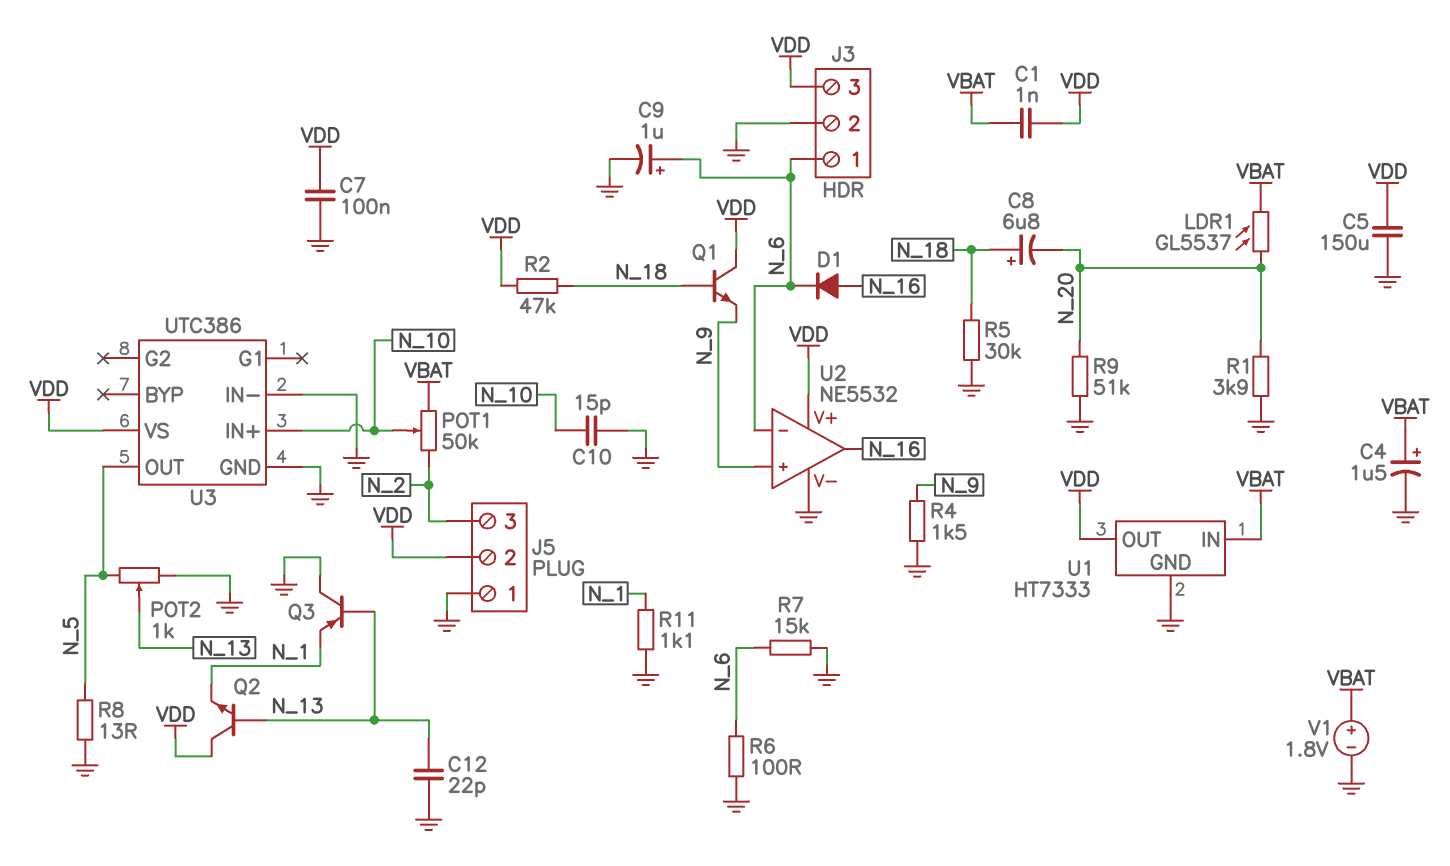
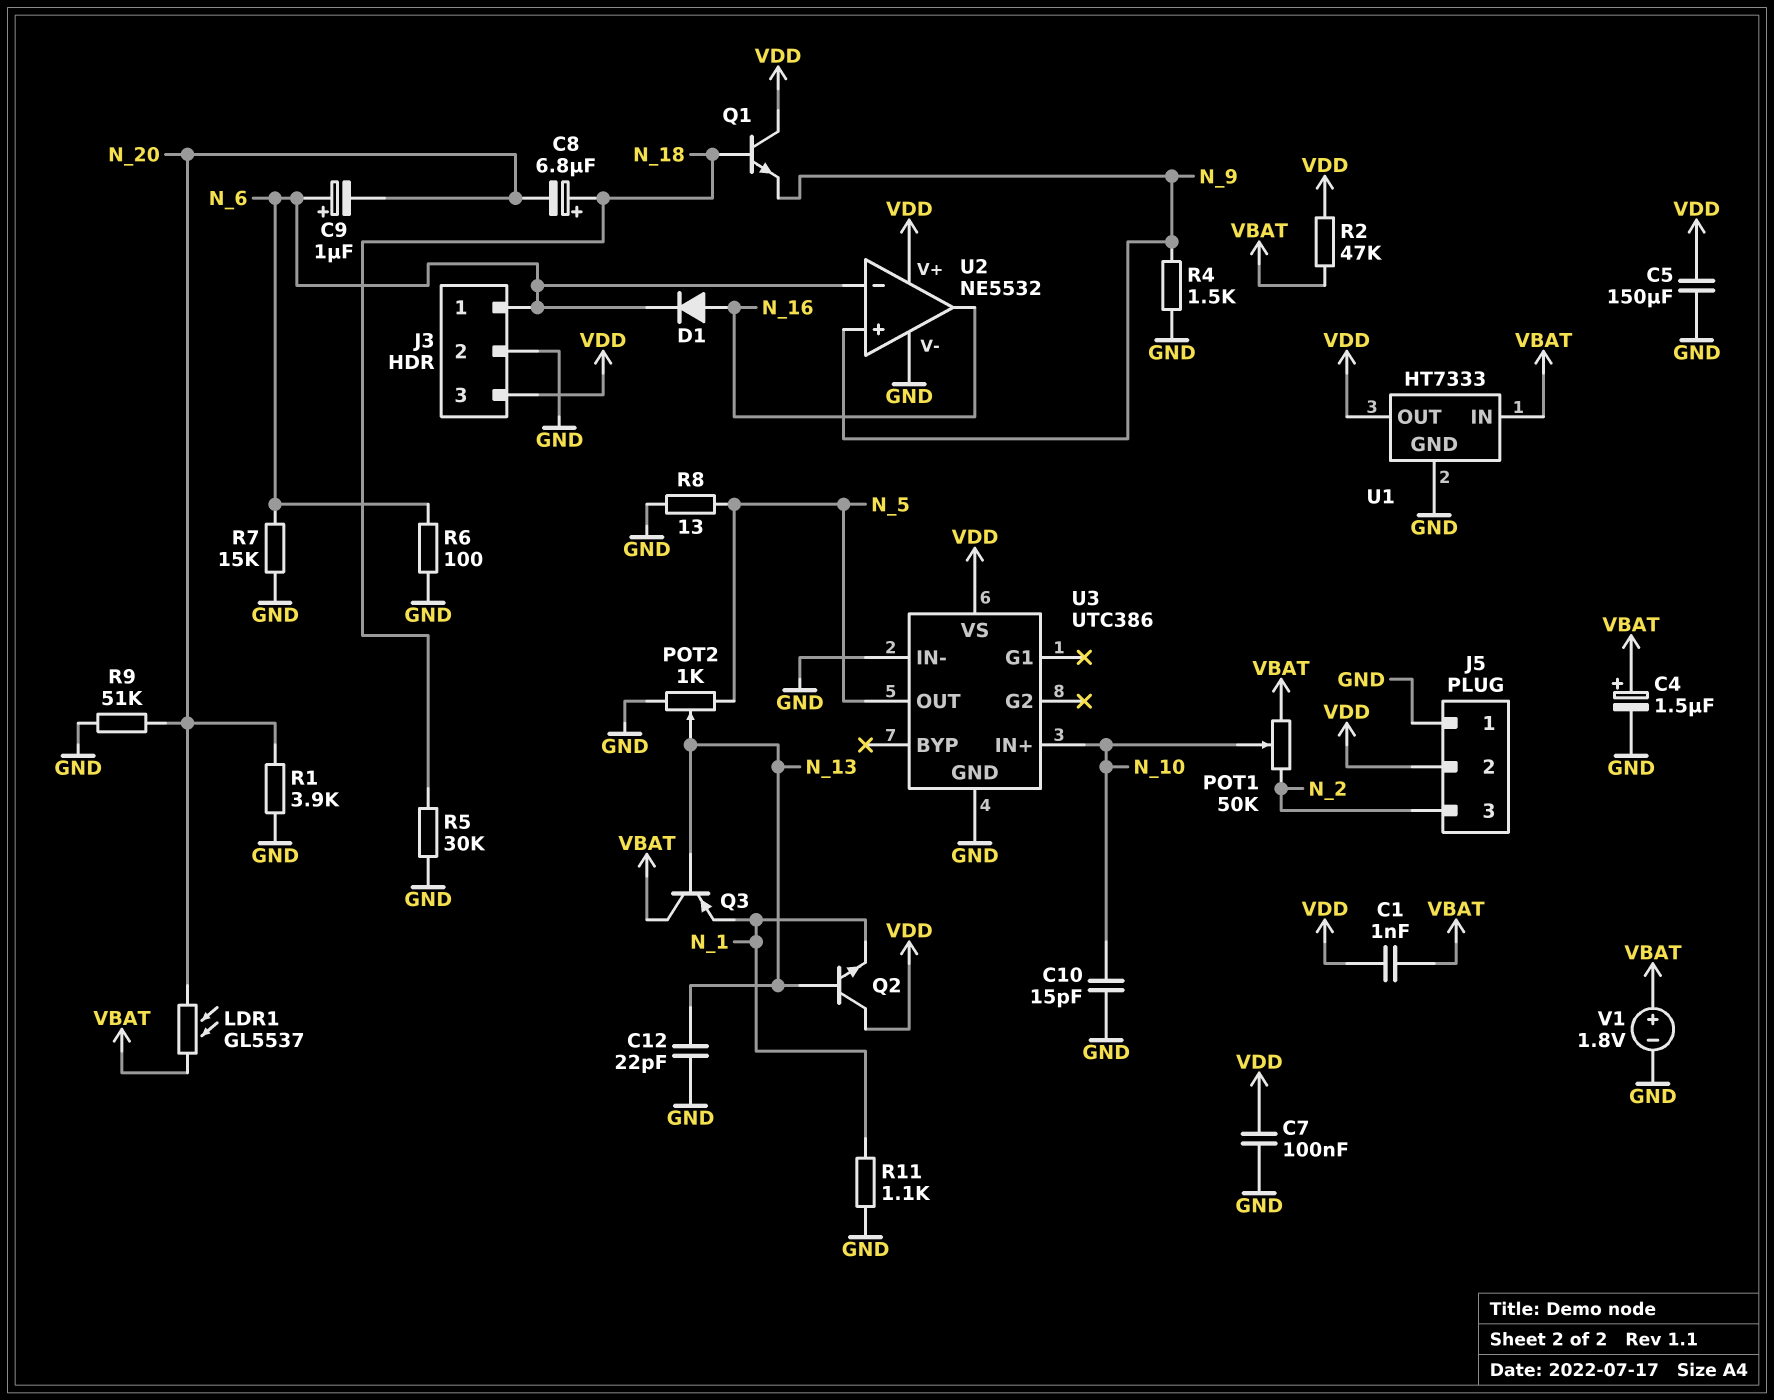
C9: 1uF (plus N_6, minus GND) -> 1uF (plus N_6, minus N_20)
Q3: PNP (B N_13, C GND, E N_1) -> PNP (B N_13, C VBAT, E N_1)
R2: 47k (N_18, VDD) -> 47k (VBAT, VDD)

